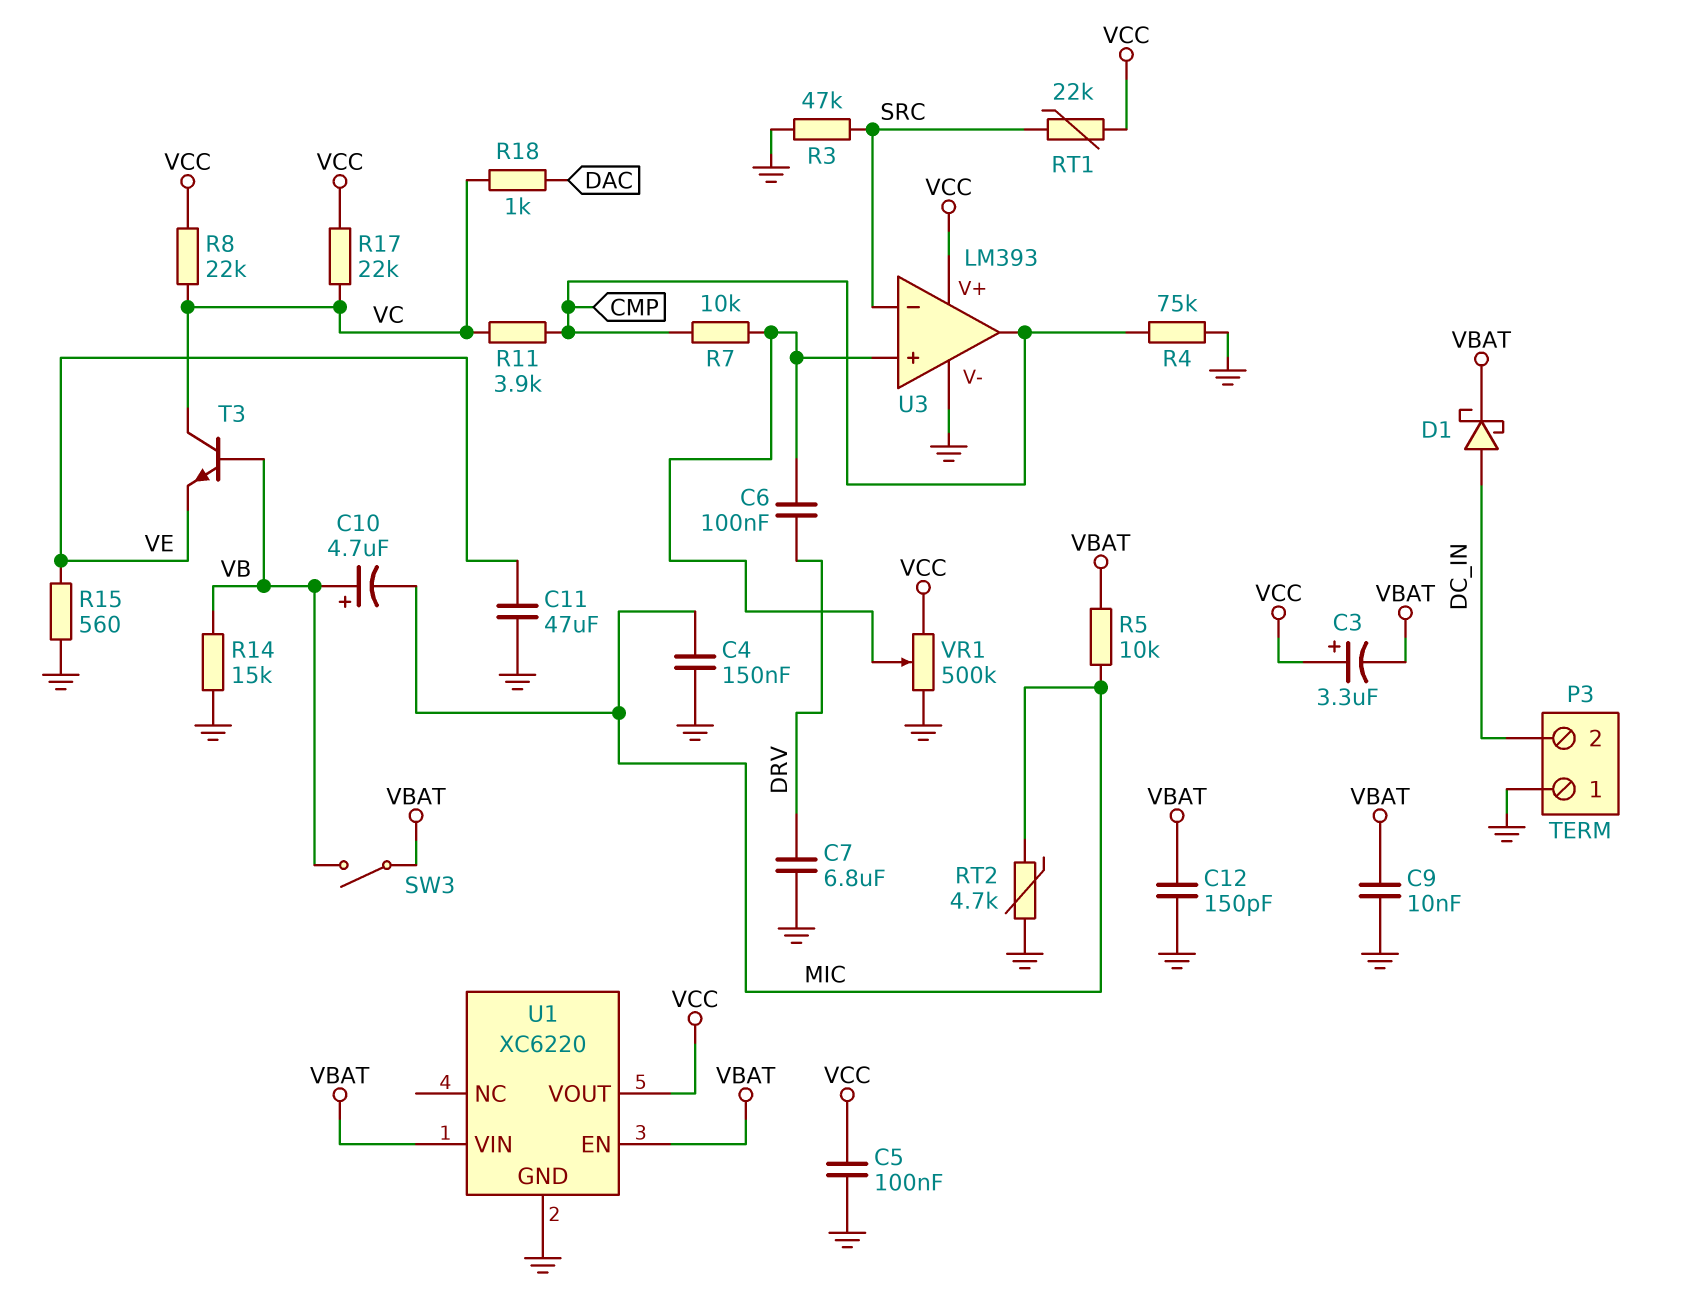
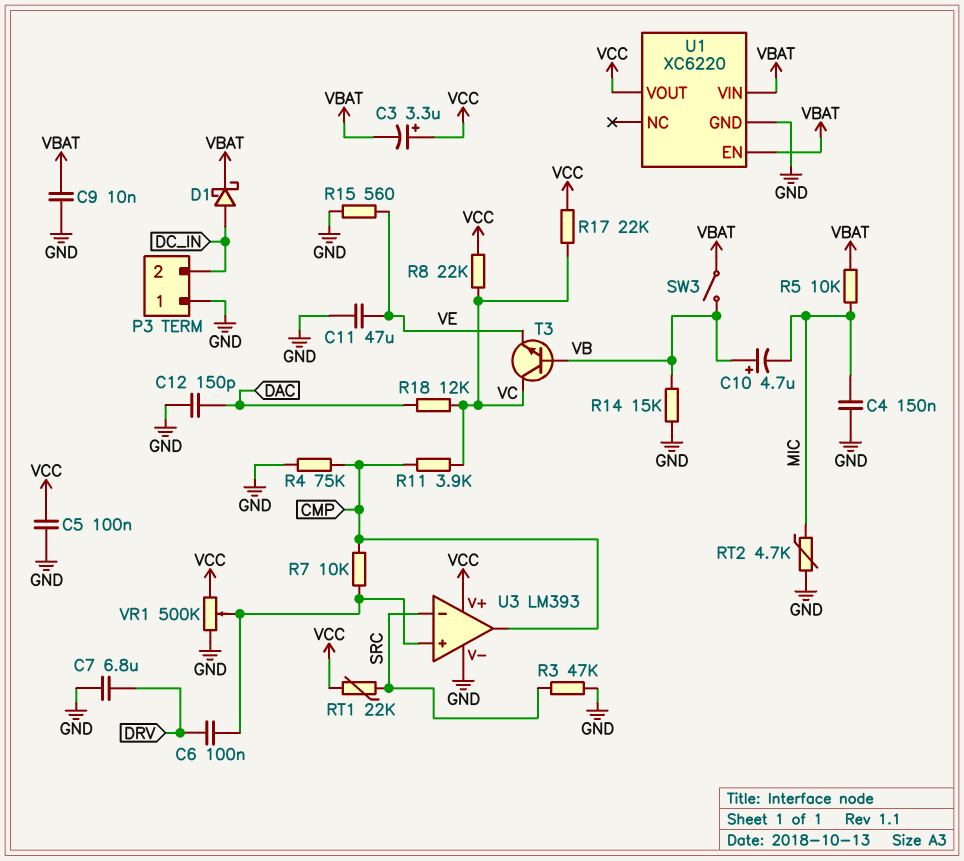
C12: 150pF (GND, VBAT) -> 150pF (DAC, GND)
R18: 1k (DAC, VC) -> 12k (DAC, VC)

